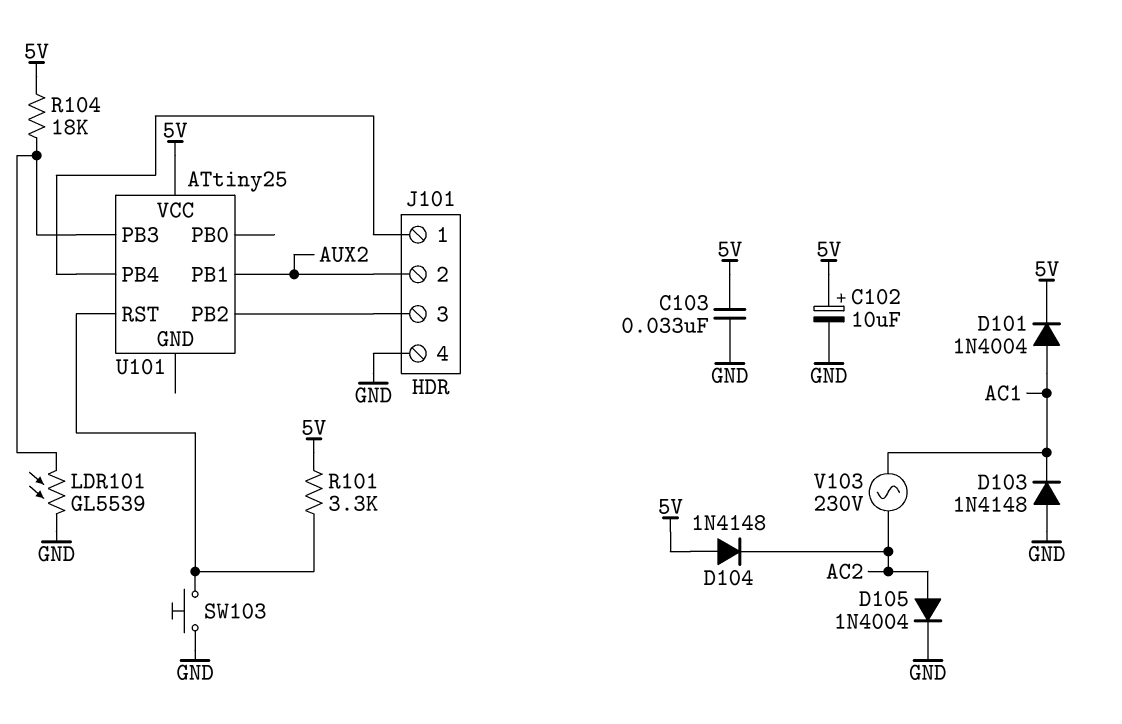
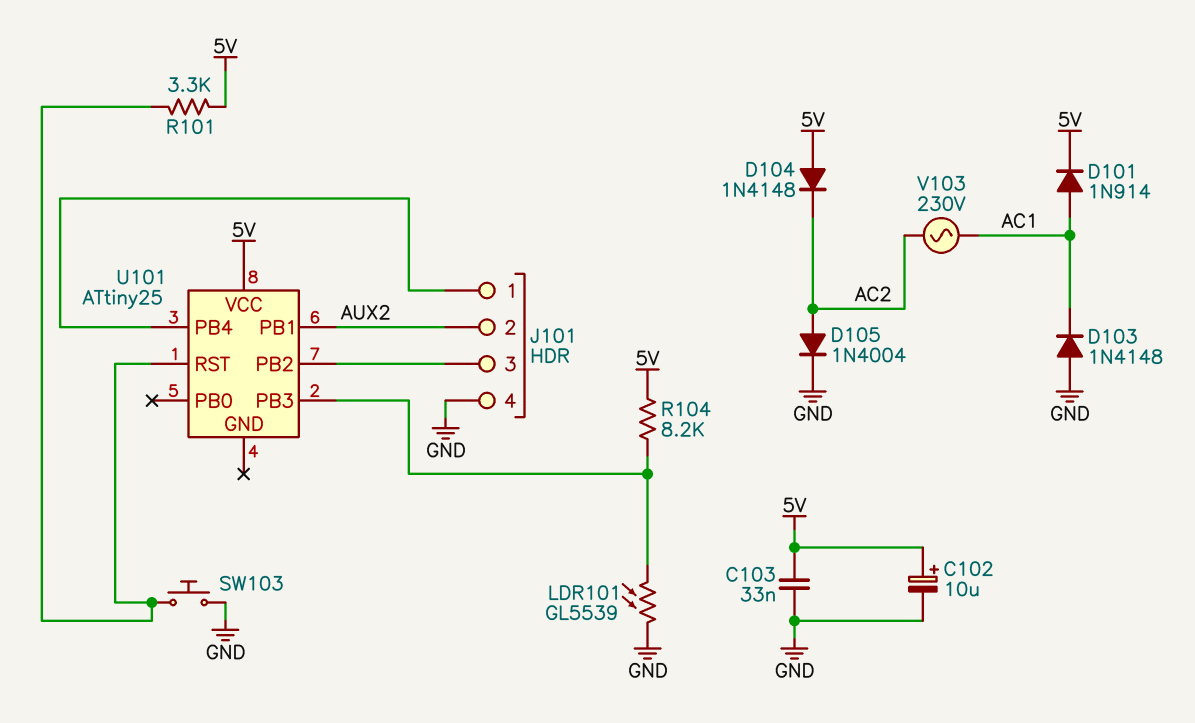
D101: diode 1N4004 (A AC1, K 5V) -> diode 1N914 (A AC1, K 5V)
R104: 18k (5V, U101/PB3) -> 8.2k (5V, U101/PB3)

